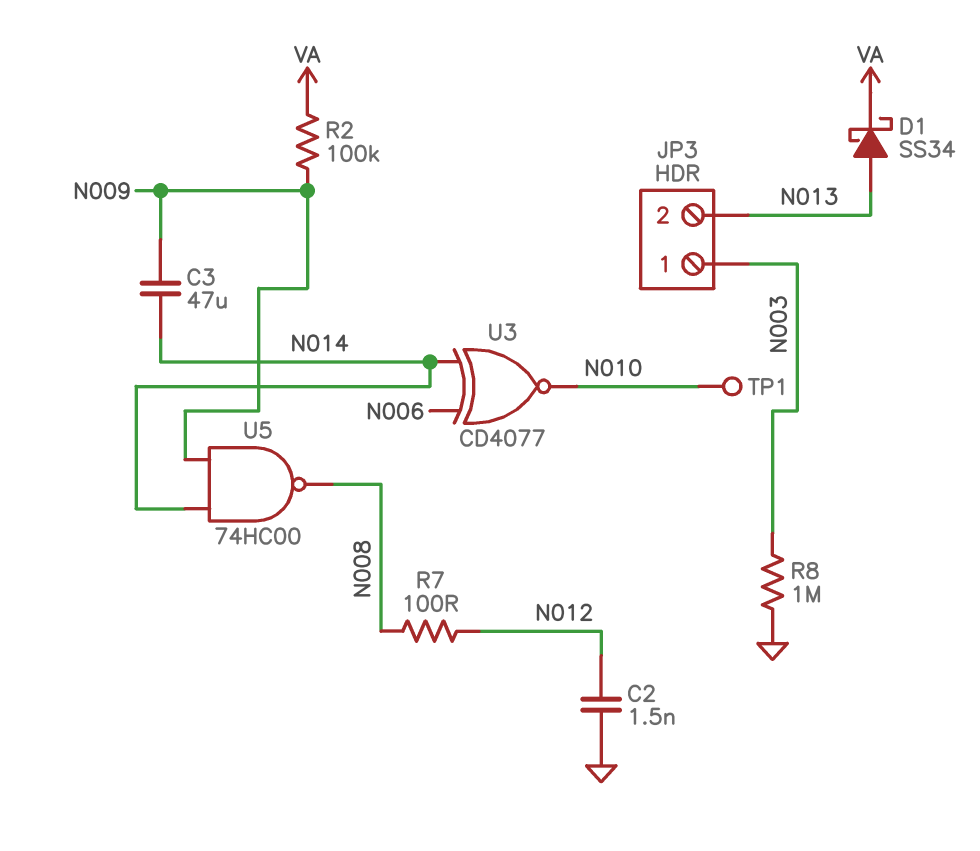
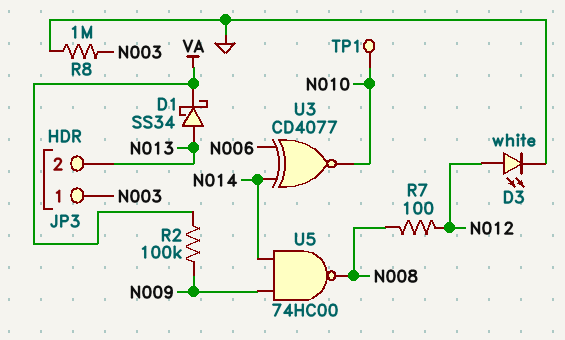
C2: 1.5nF (GND, N012) -> none
C3: 47uF (N009, N014) -> none
D3: none -> LED white (A N012, K GND)

